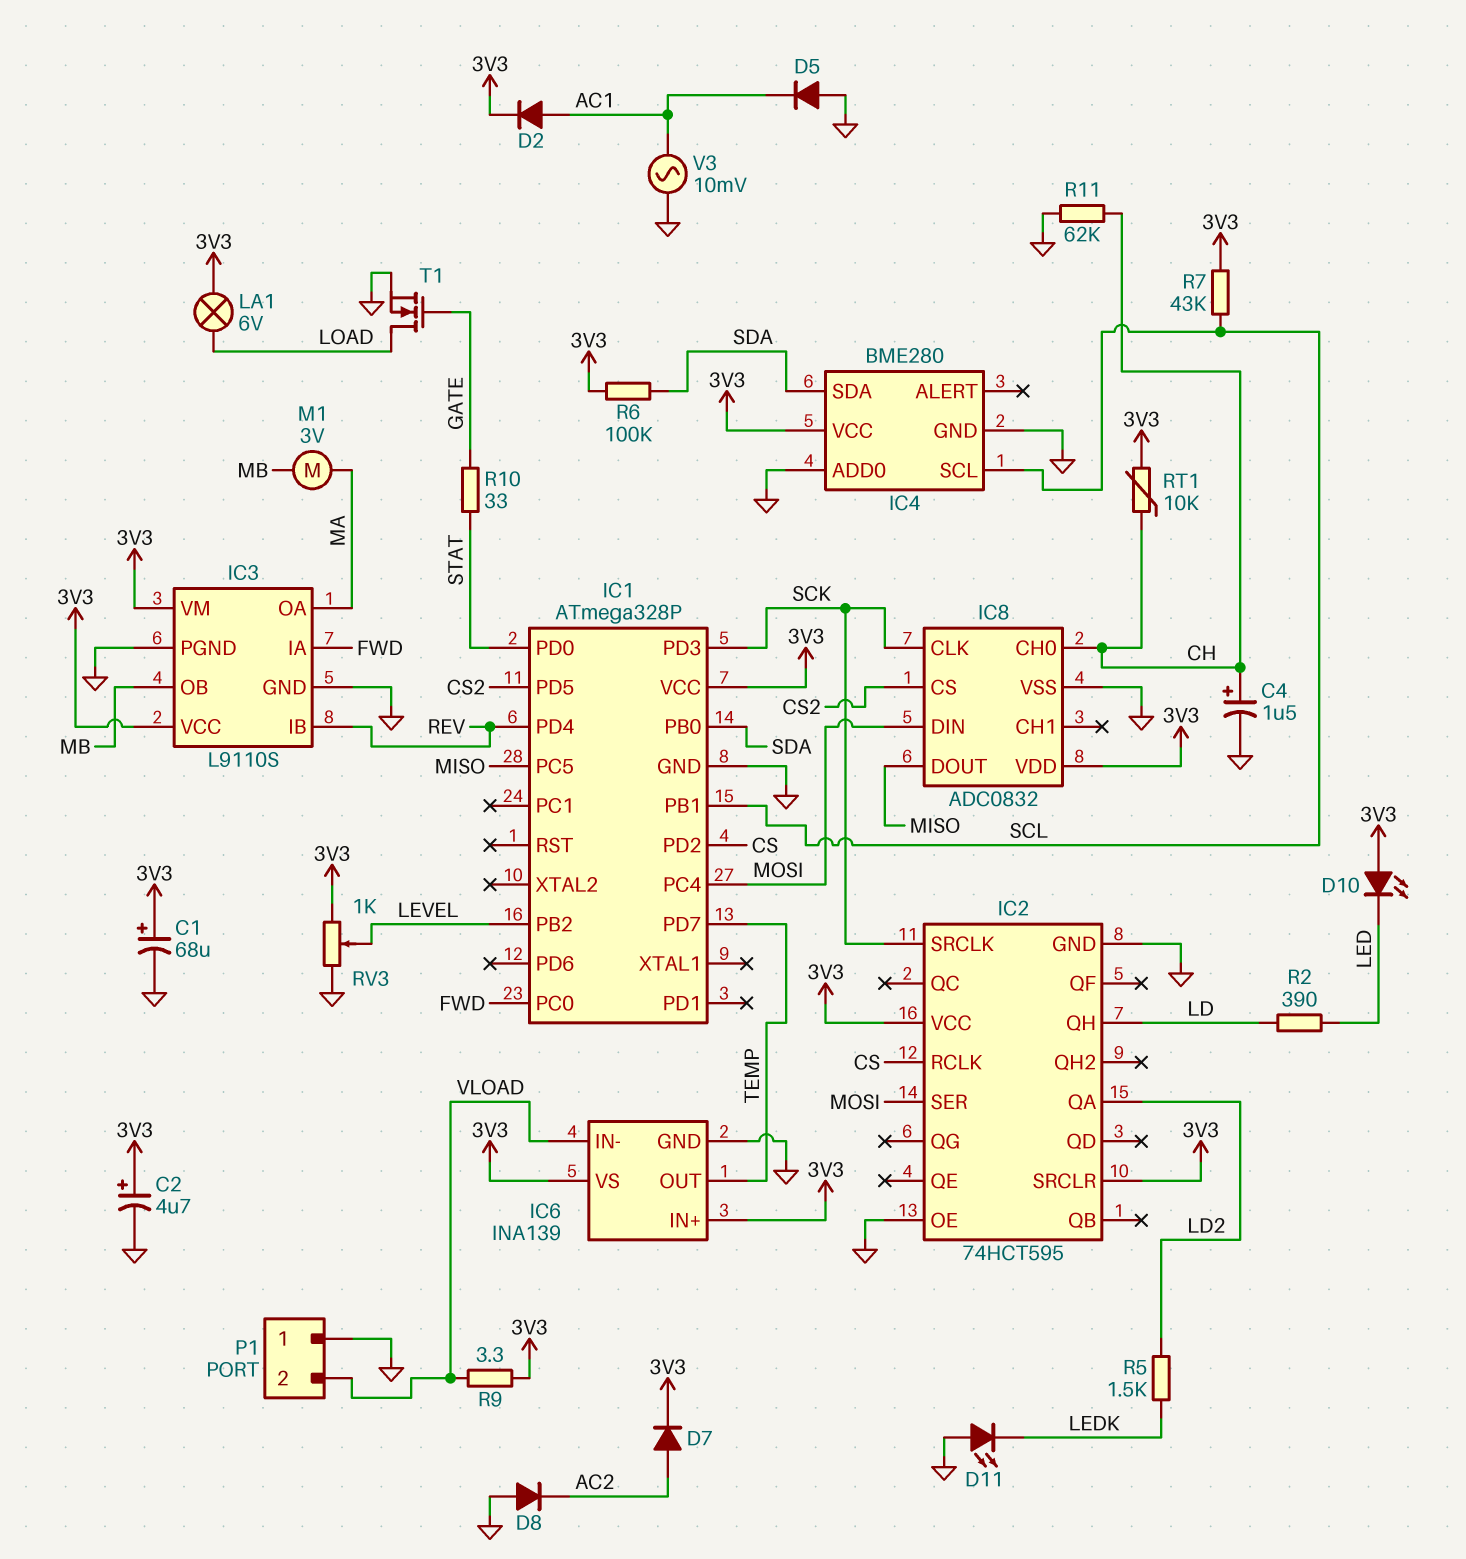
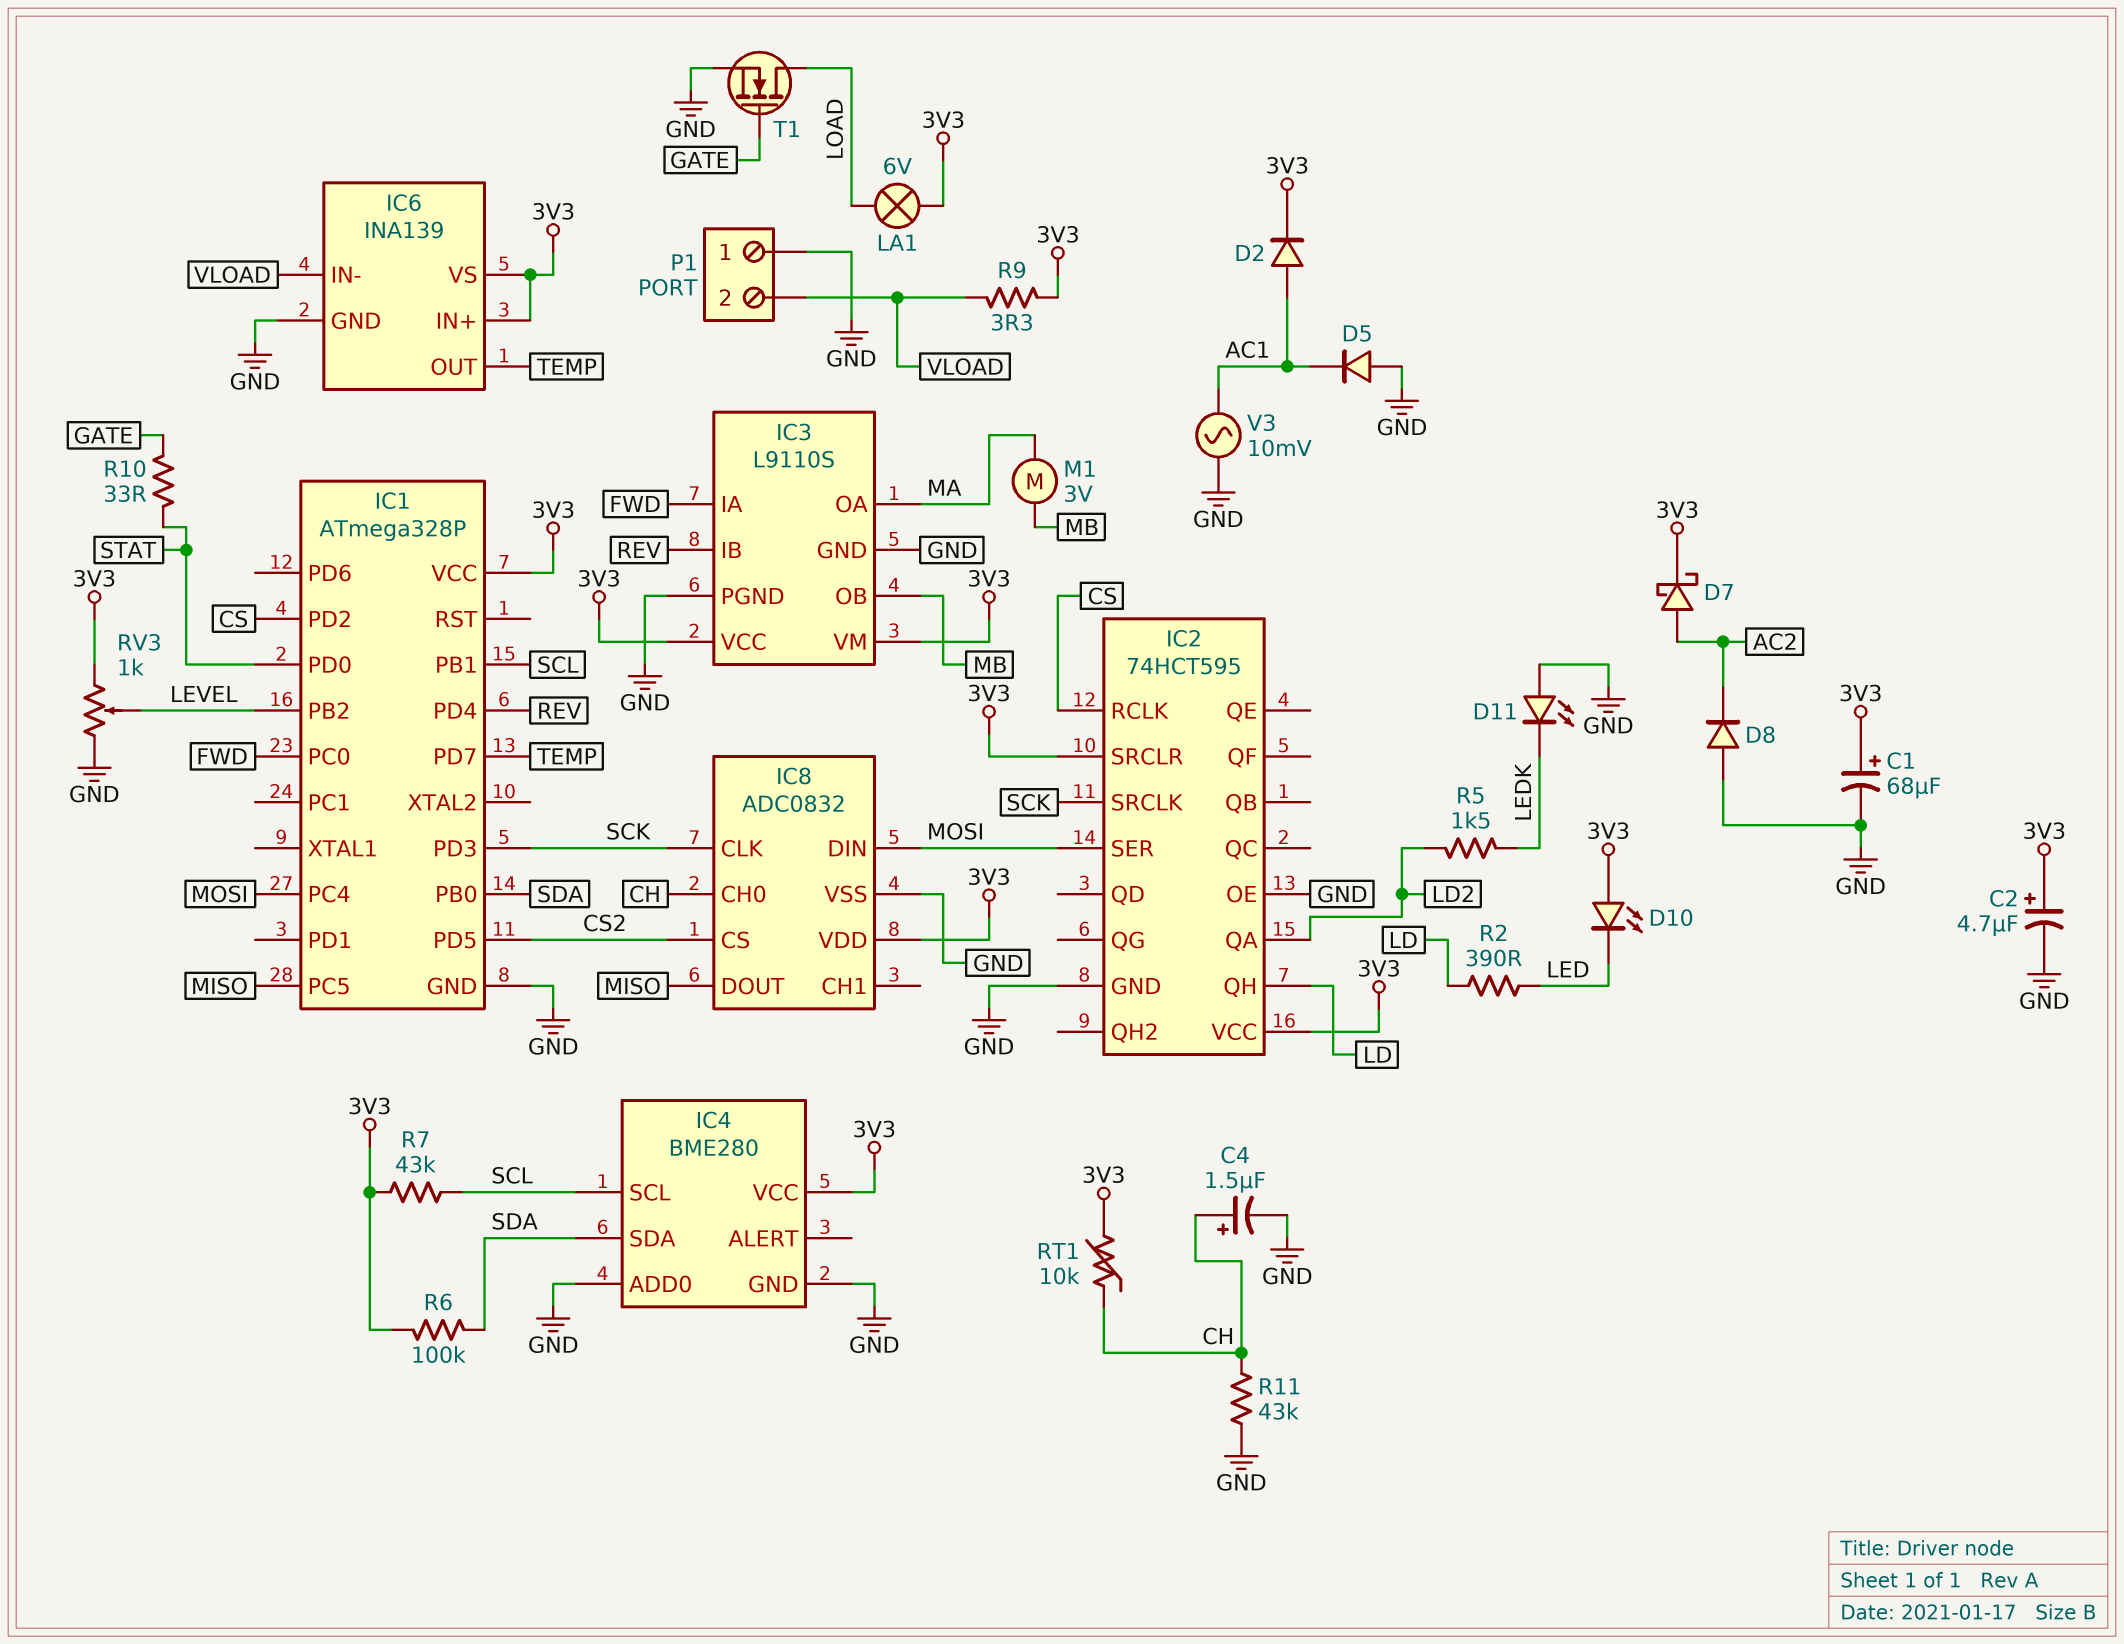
D7: diode (A AC2, K 3V3) -> schottky (A AC2, K 3V3)
R11: 62k (CH, GND) -> 43k (CH, GND)

